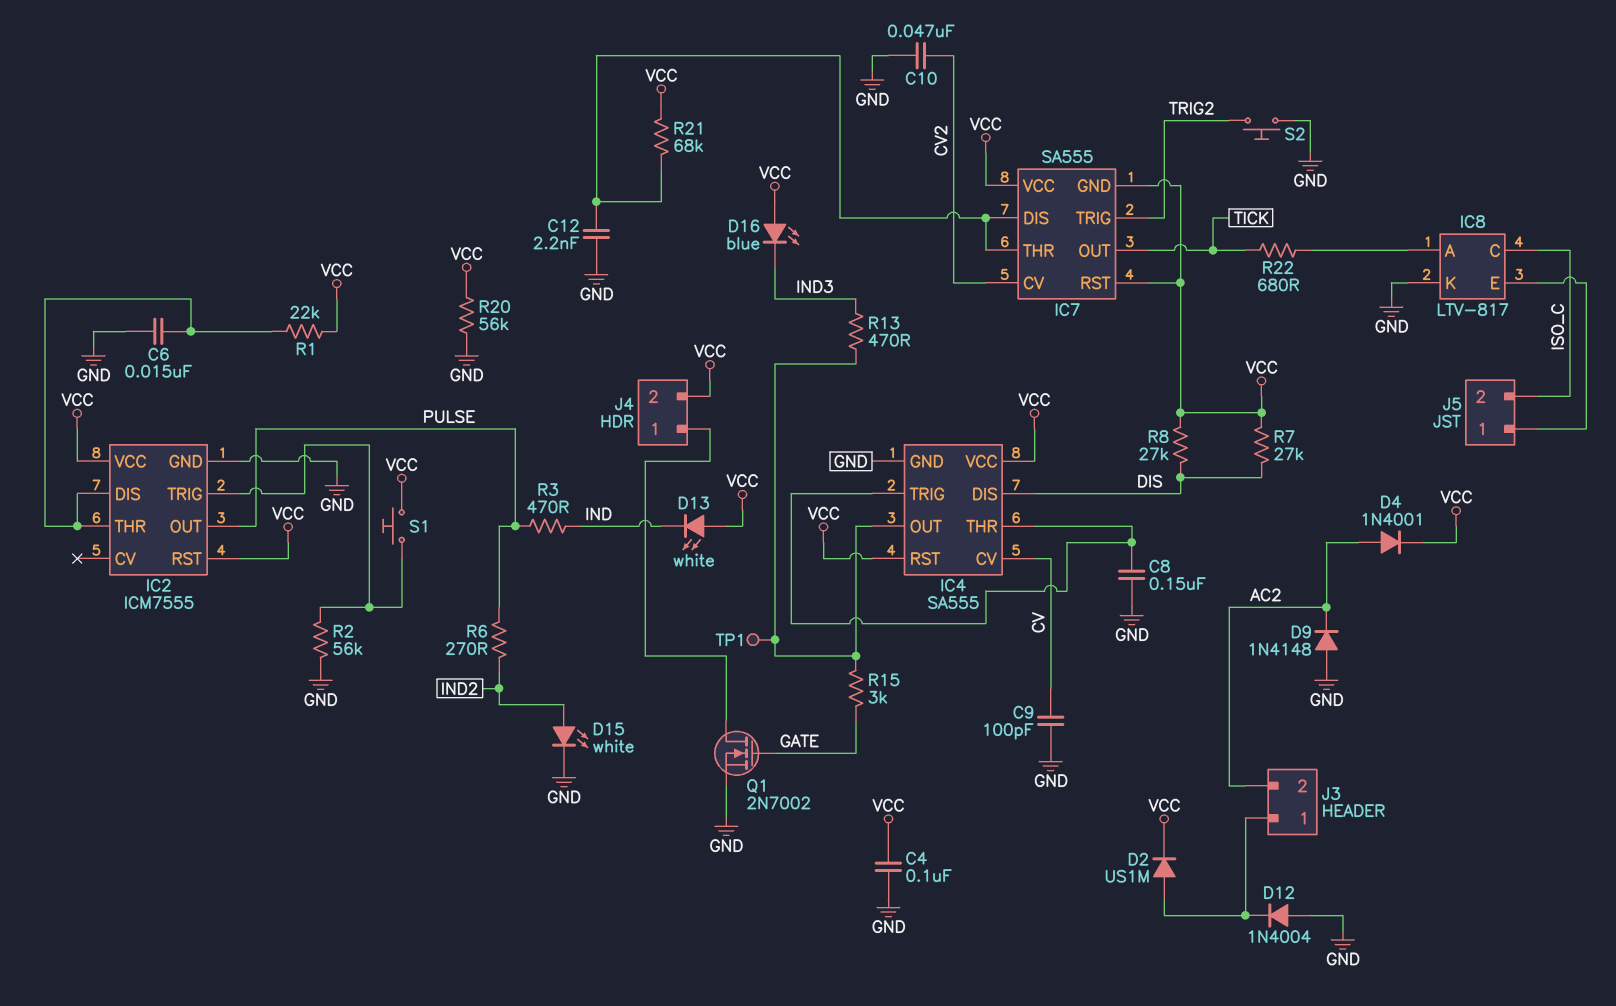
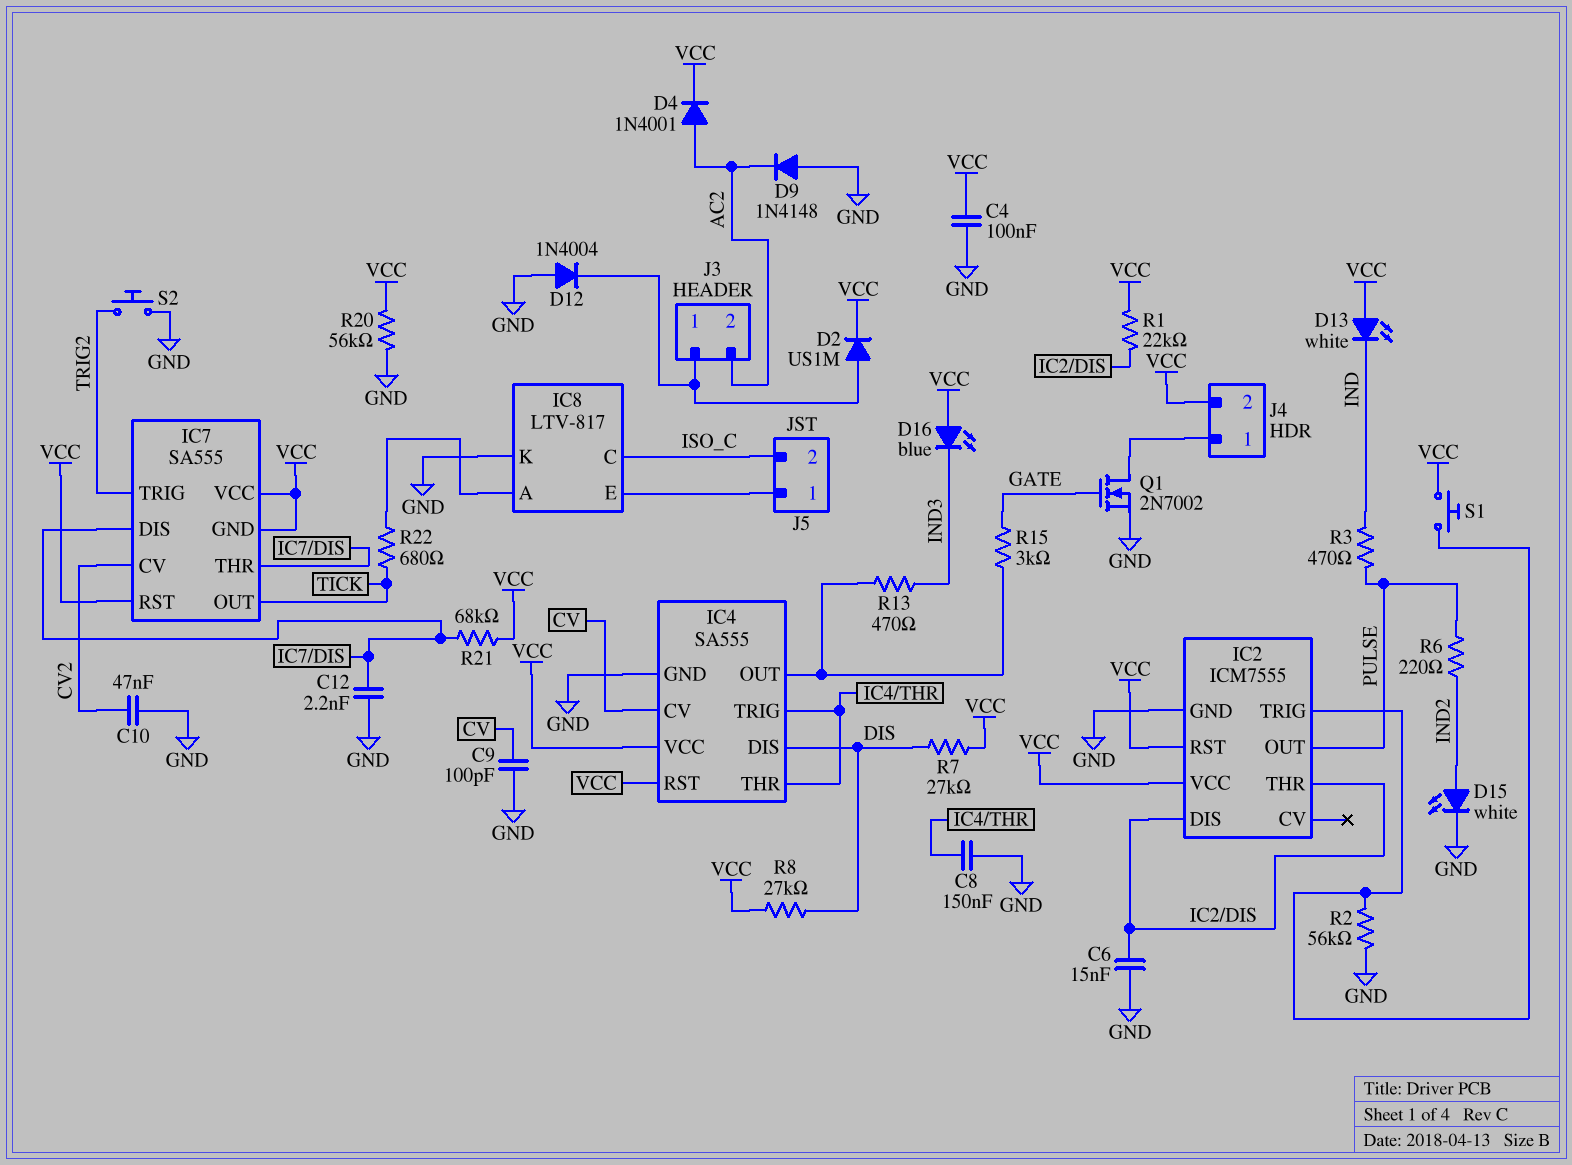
R6: 270 (IND2, PULSE) -> 220 (IND2, PULSE)
TP1: test point (IC4/OUT) -> none

